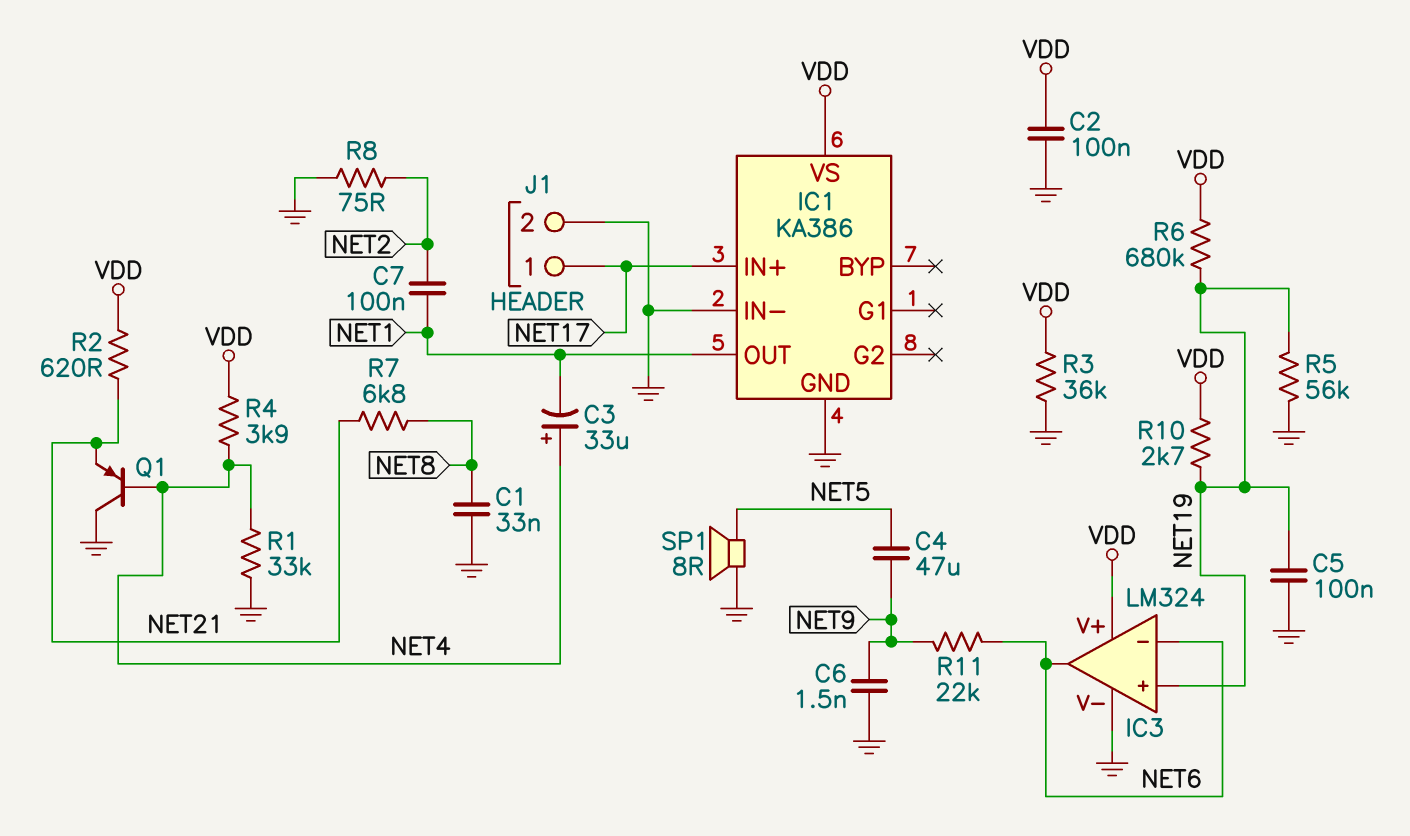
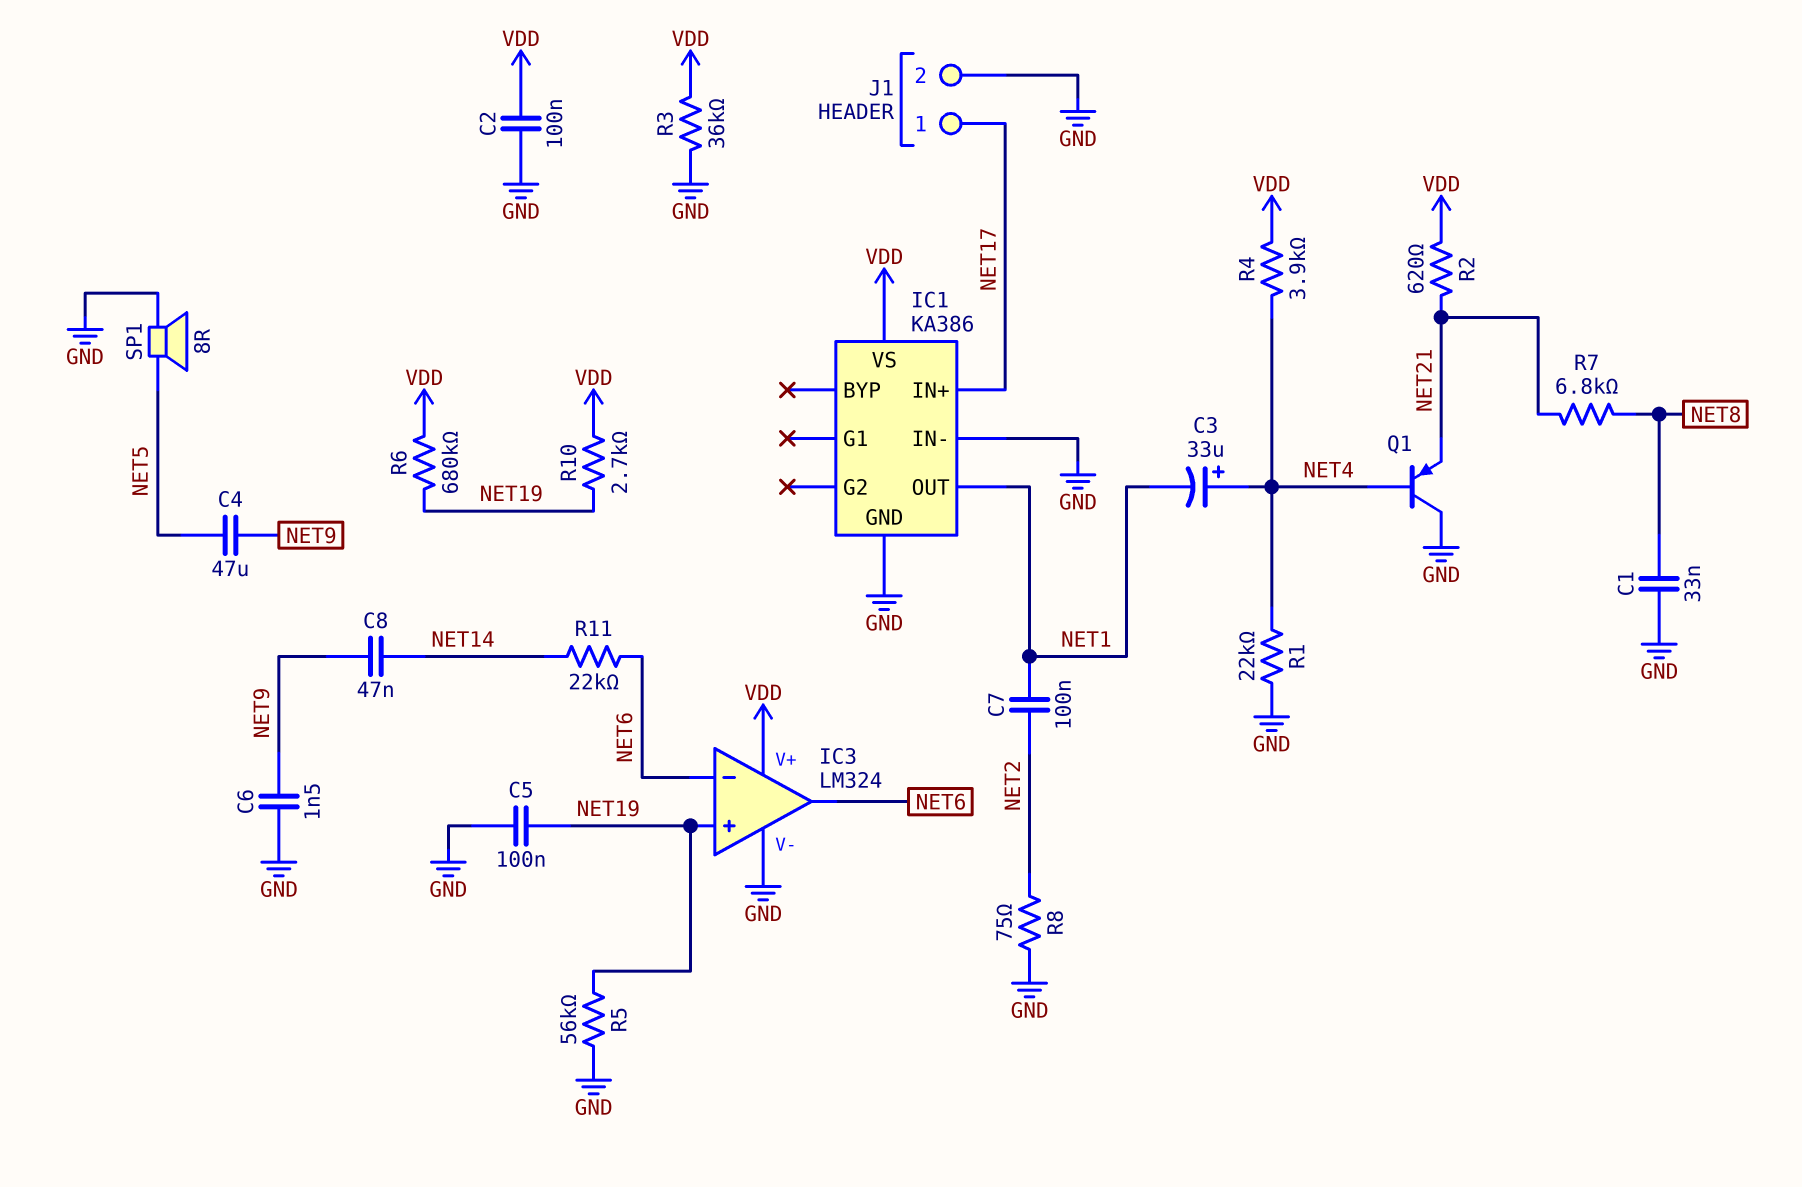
C8: none -> 47nF (NET9, NET14)
R1: 33k (GND, NET4) -> 22k (GND, NET4)
R11: 22k (NET6, NET9) -> 22k (NET6, NET14)

